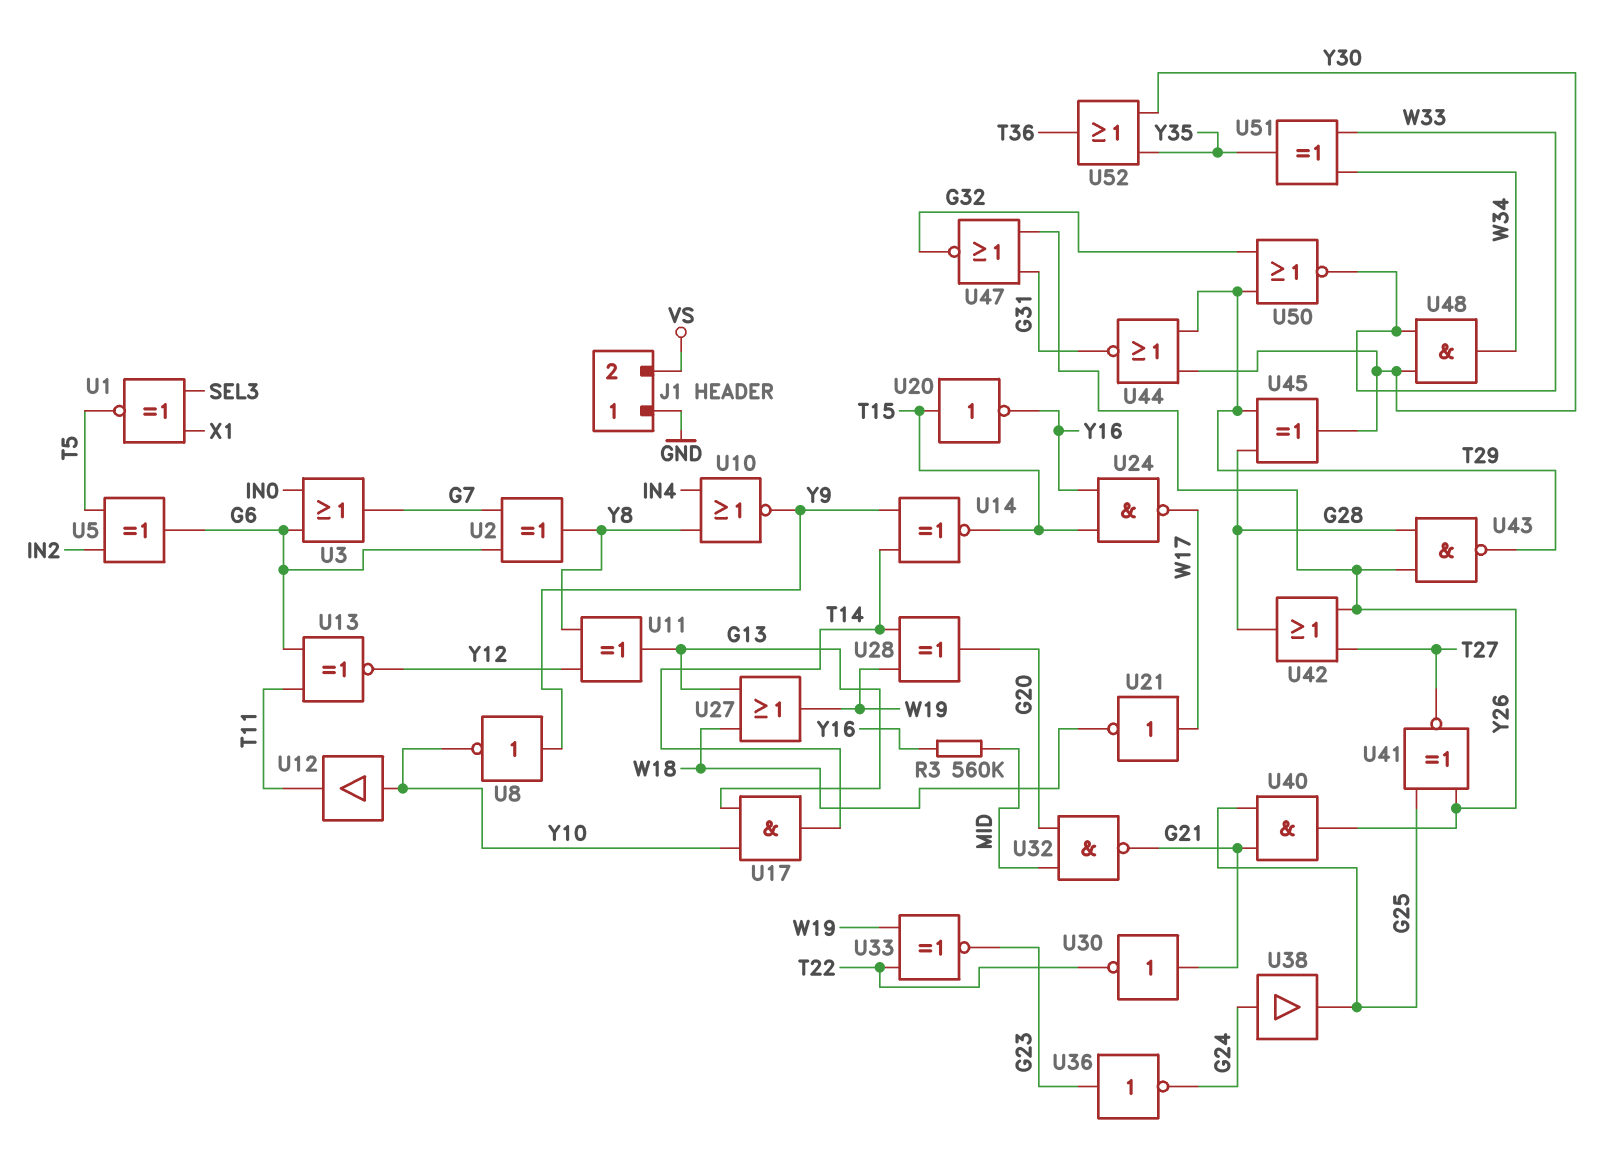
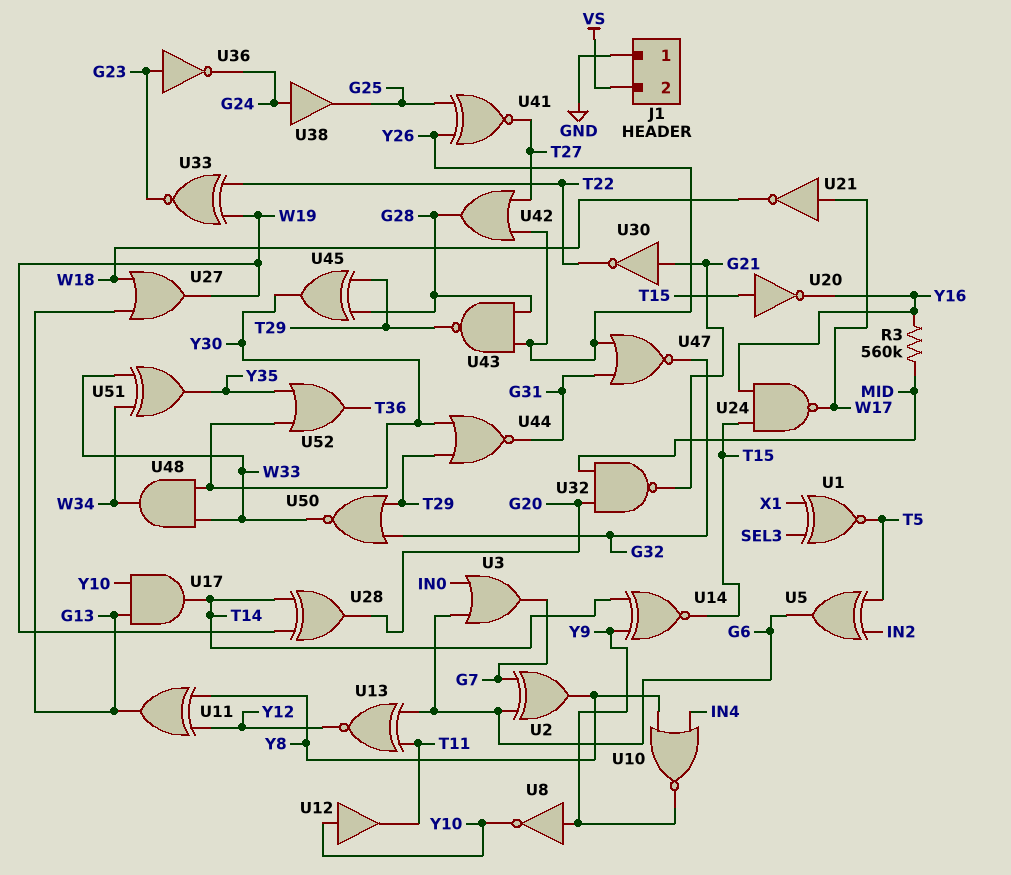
U40: AND (in G21, in G25, out Y26) -> none

